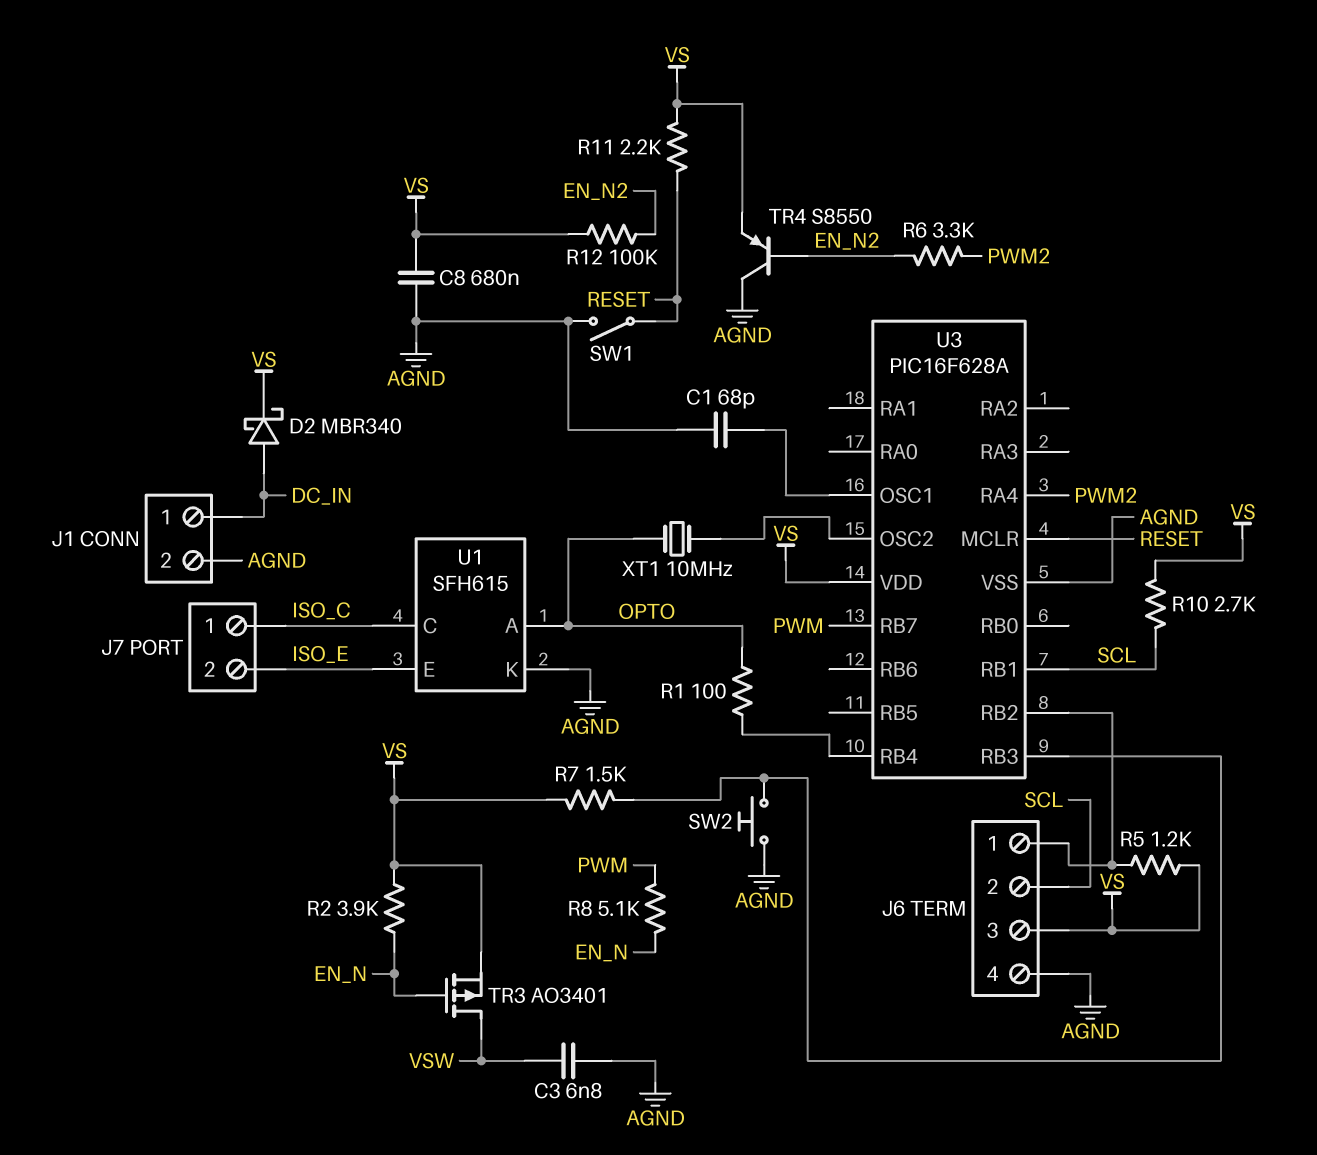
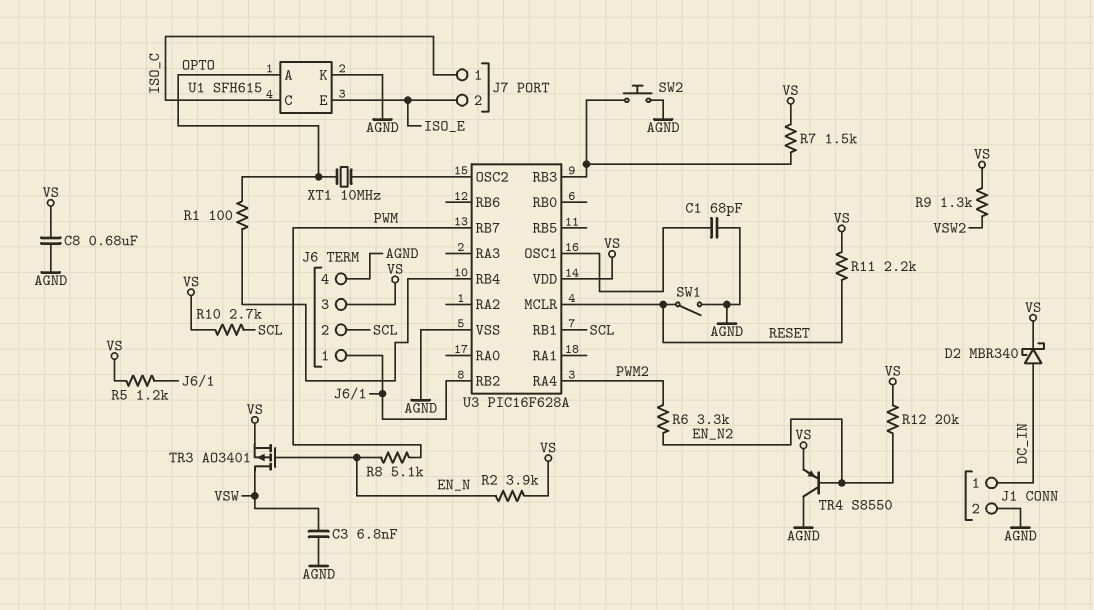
R9: none -> 1.3k (VS, VSW2)
R12: 100k (EN_N2, VS) -> 20k (EN_N2, VS)

